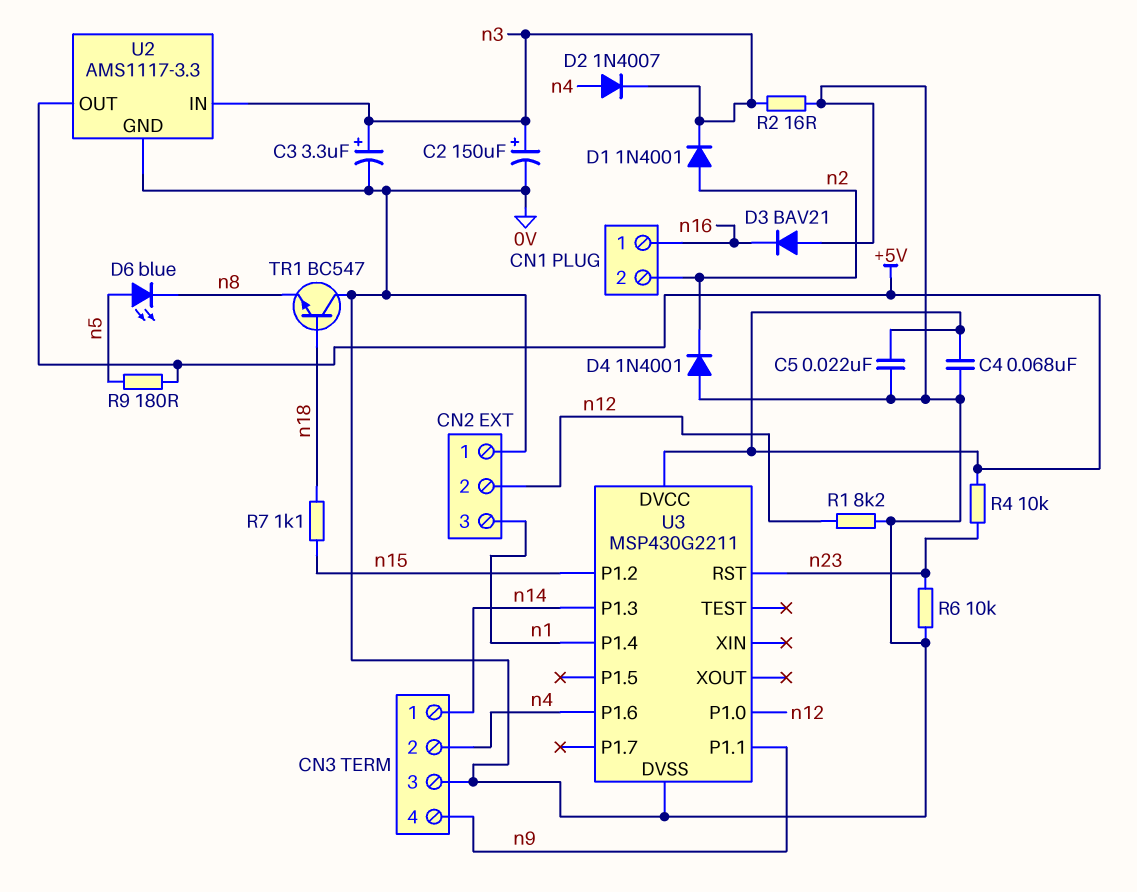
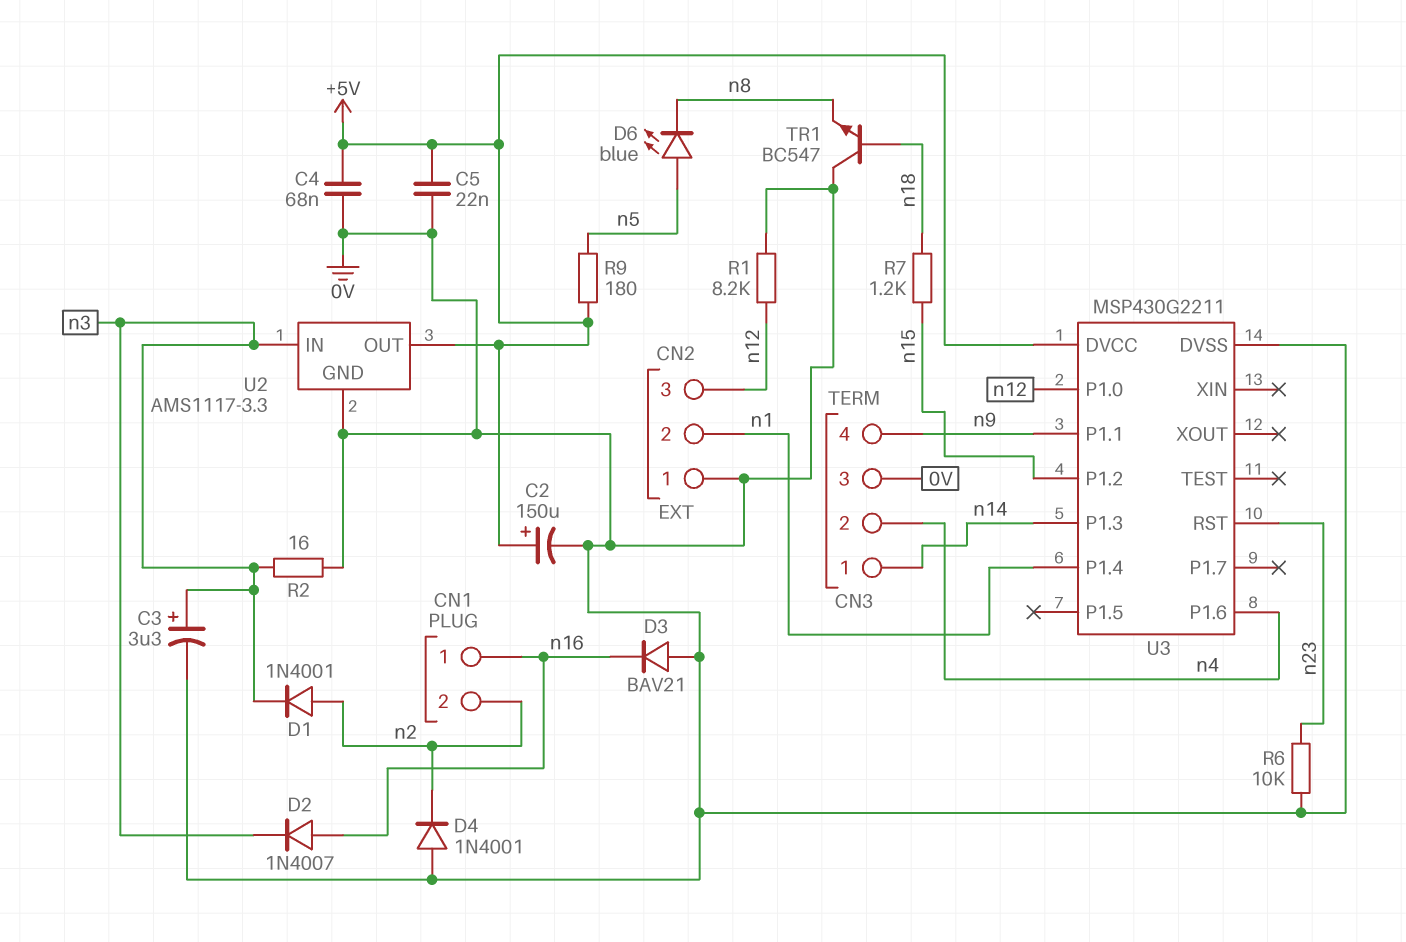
C2: 150uF (plus n3, minus 0V) -> 150uF (plus +5V, minus 0V)
CN2 pin 2: n12 -> n1
CN2 pin 3: n1 -> n12
D2: diode 1N4007 (A n4, K n3) -> diode 1N4007 (A n16, K n3)
R4: 10k (+5V, n23) -> none
R7: 1.1k (n15, n18) -> 1.2k (n15, n18)

